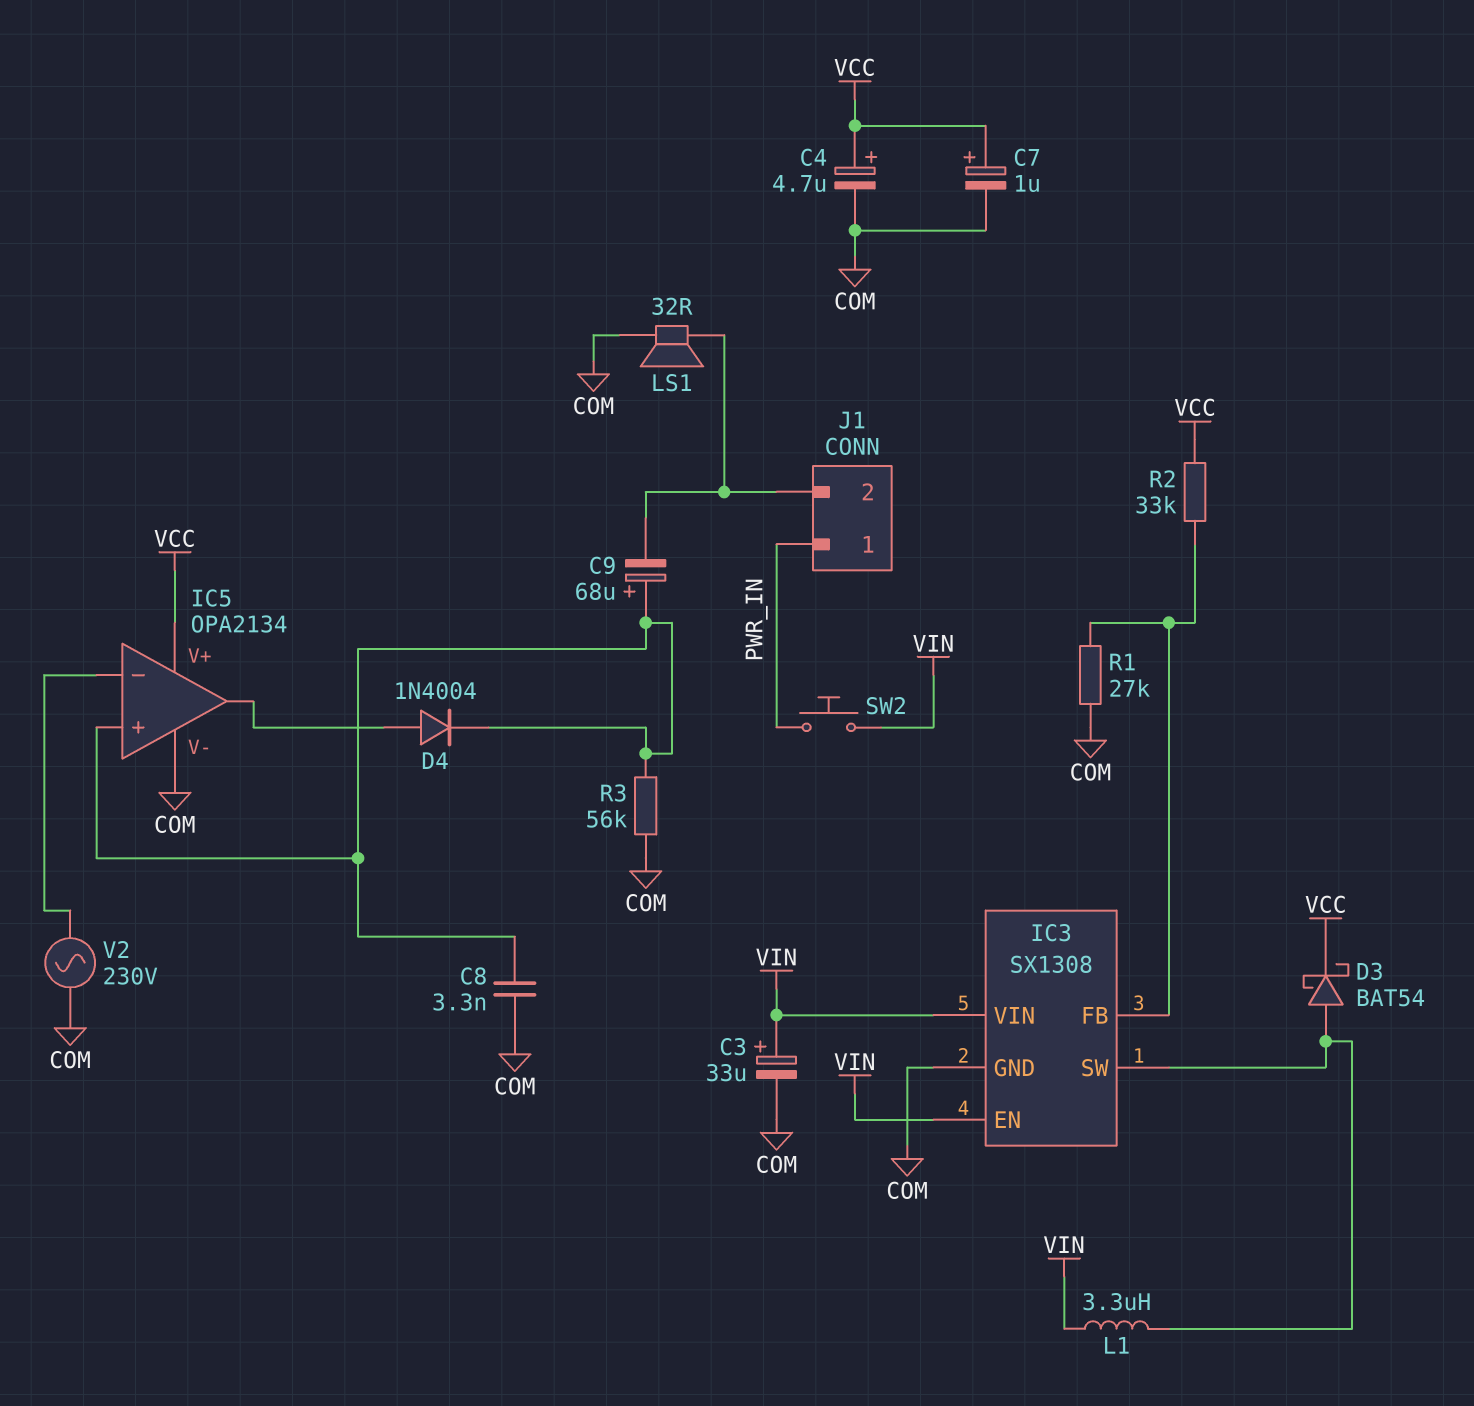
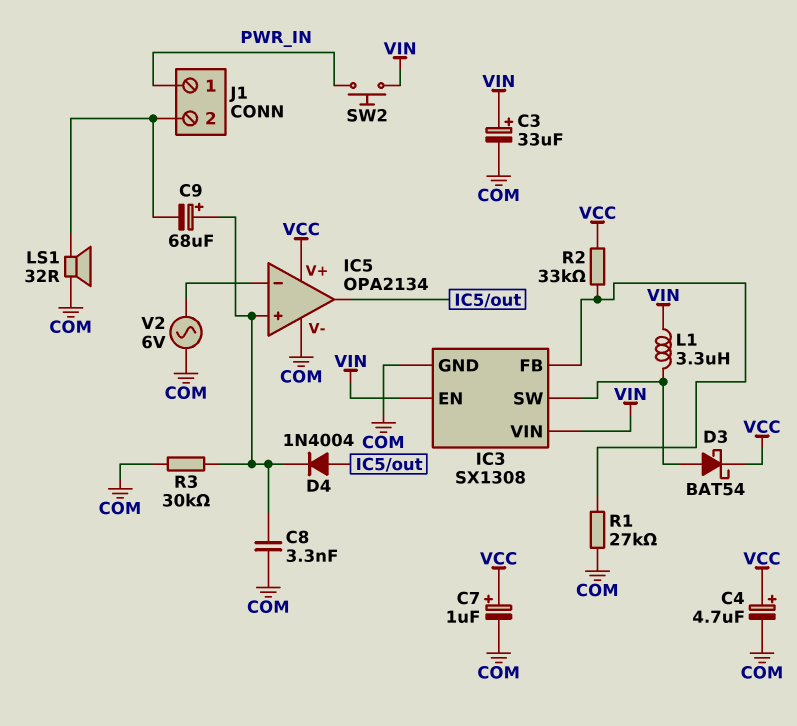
R3: 56k (COM, IC5/in+) -> 30k (COM, IC5/in+)
V2: AC 230V (COM, IC5/in-) -> AC 6V (COM, IC5/in-)

